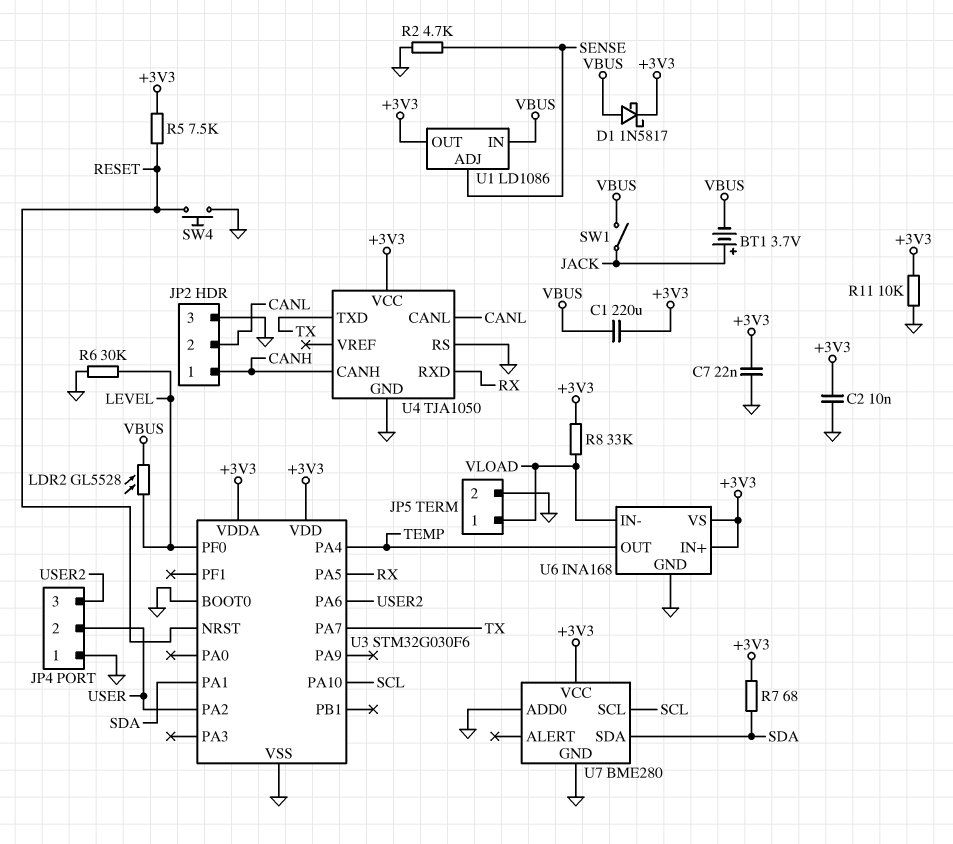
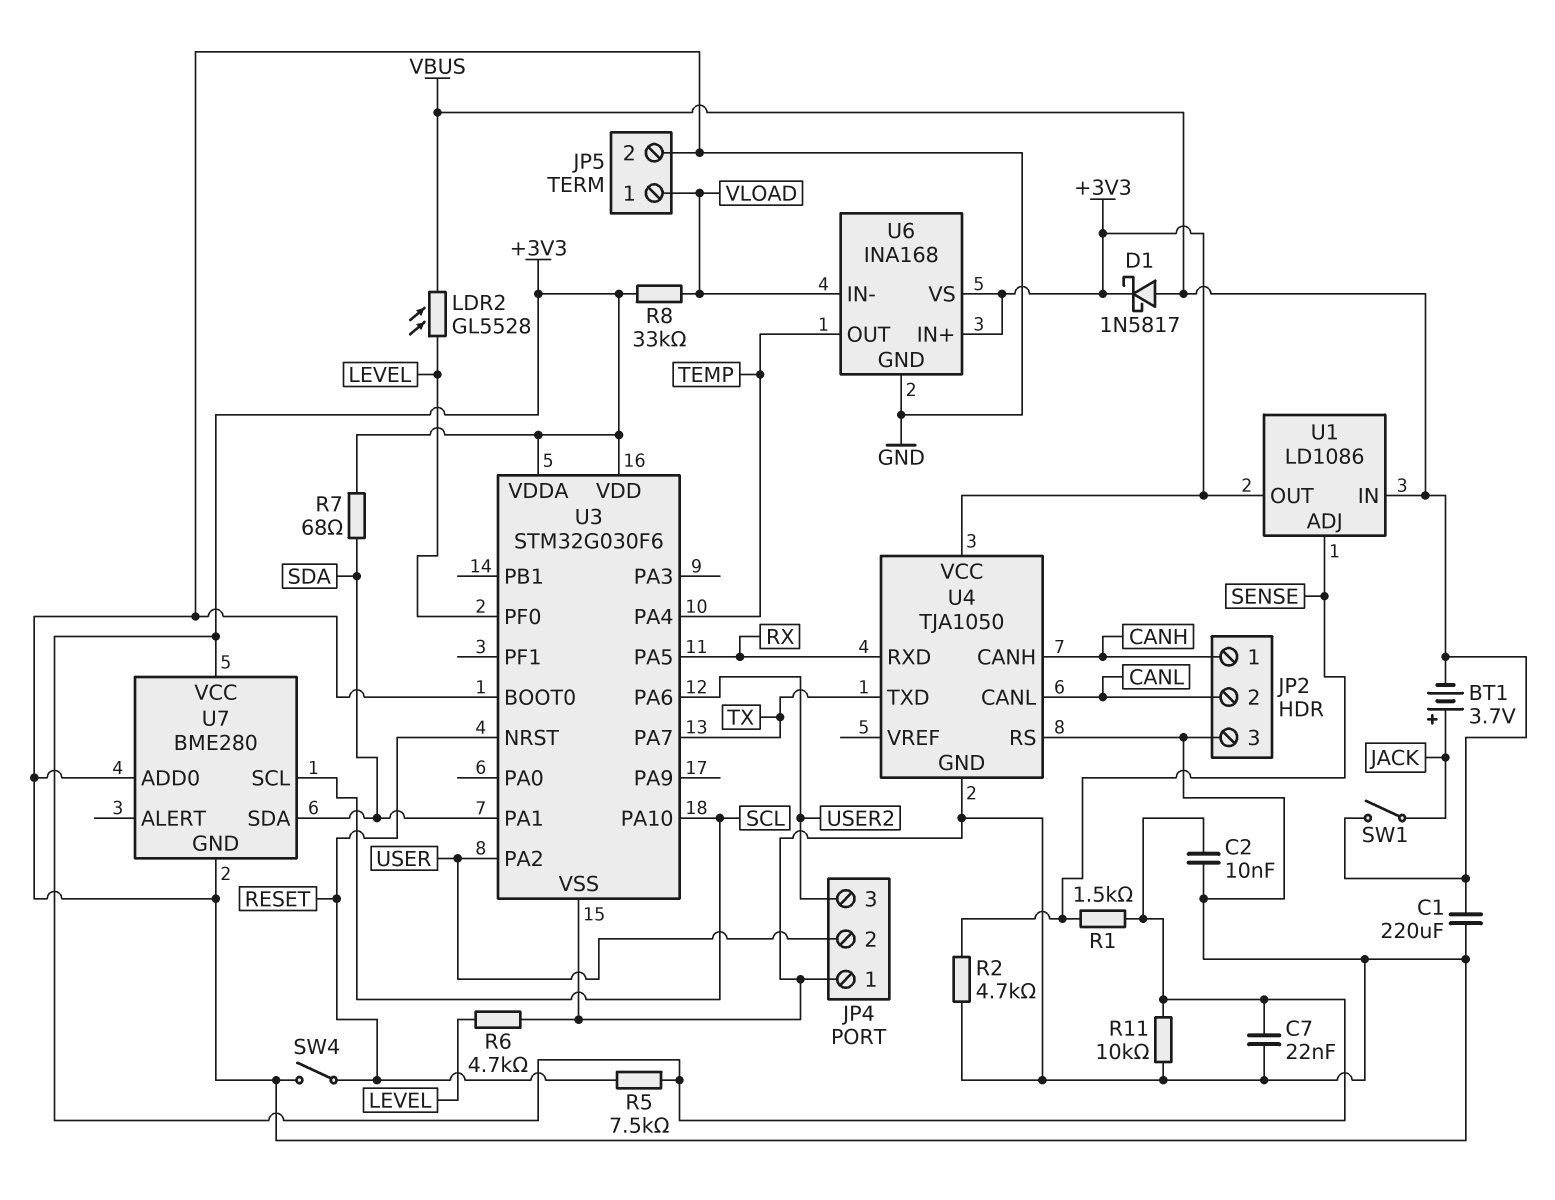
C1: 220uF (+3V3, VBUS) -> 220uF (GND, VBUS)
R1: none -> 1.5k (+3V3, SENSE)
R6: 30k (GND, LEVEL) -> 4.7k (GND, LEVEL)
SW4: button (GND, RESET) -> switch (GND, RESET)

